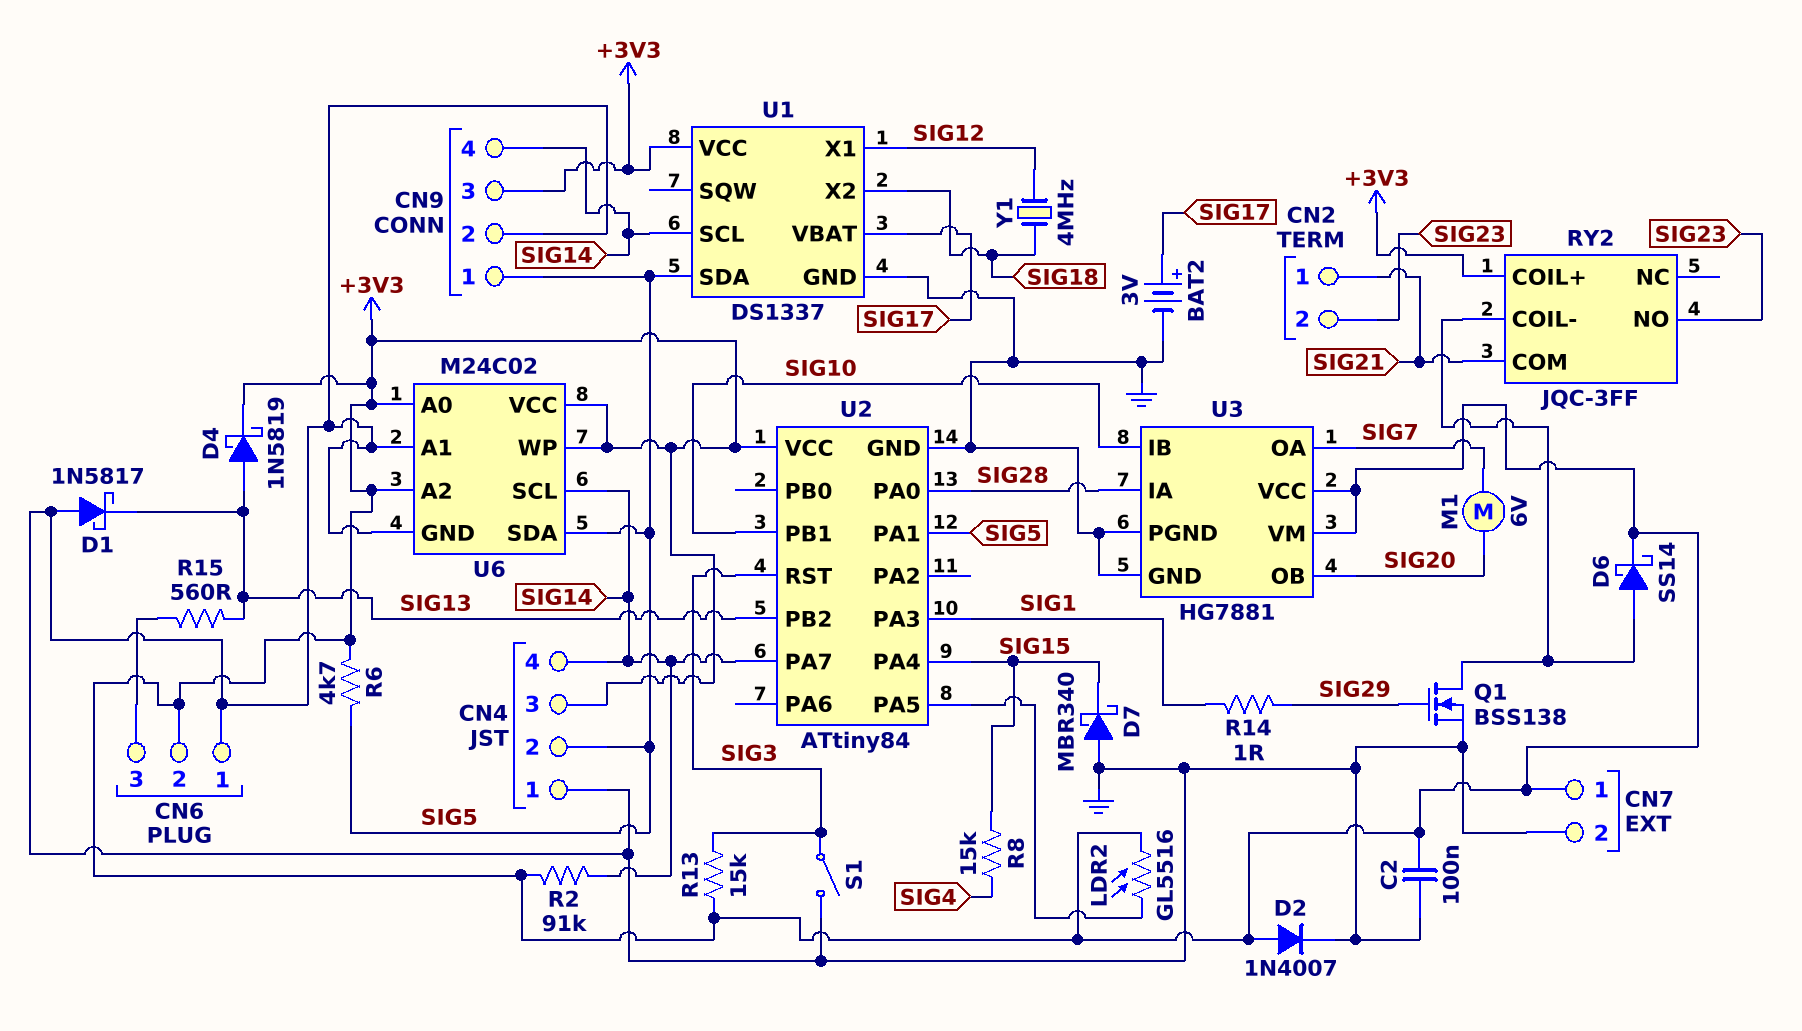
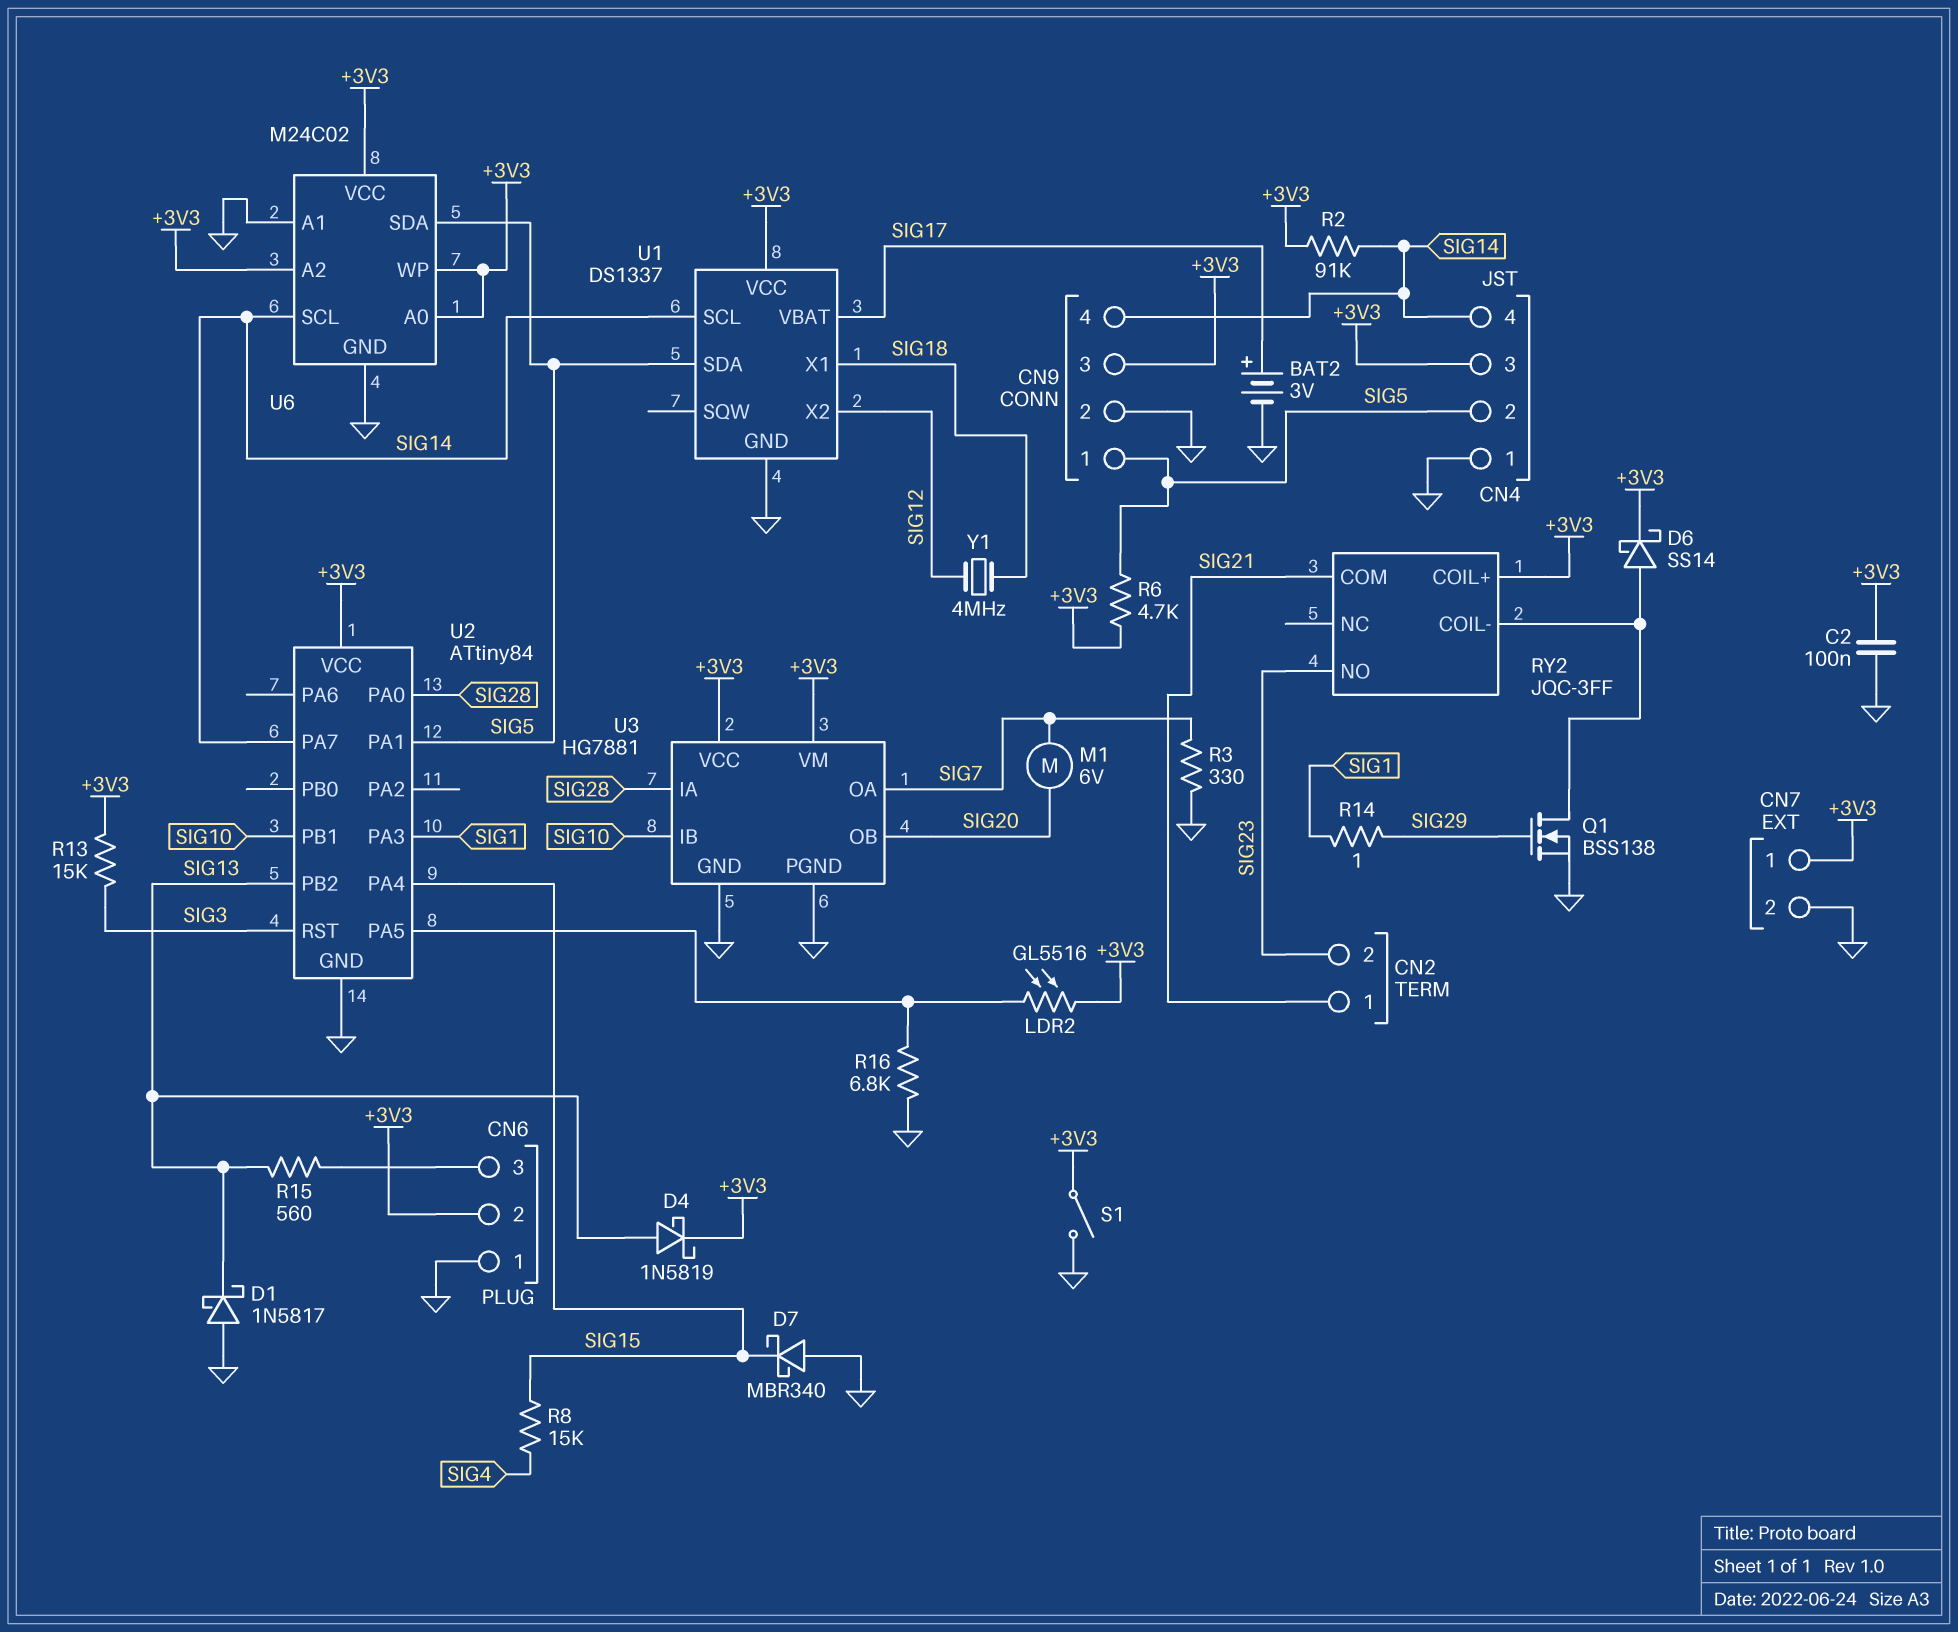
D2: diode 1N4007 (A +3V3, K GND) -> none
R3: none -> 330 (GND, SIG7)
R16: none -> 6.8k (GND, U2/PA5)
S1: switch (GND, SIG3) -> switch (+3V3, GND)
U1 pin X1: SIG12 -> SIG18
U1 pin X2: SIG18 -> SIG12

